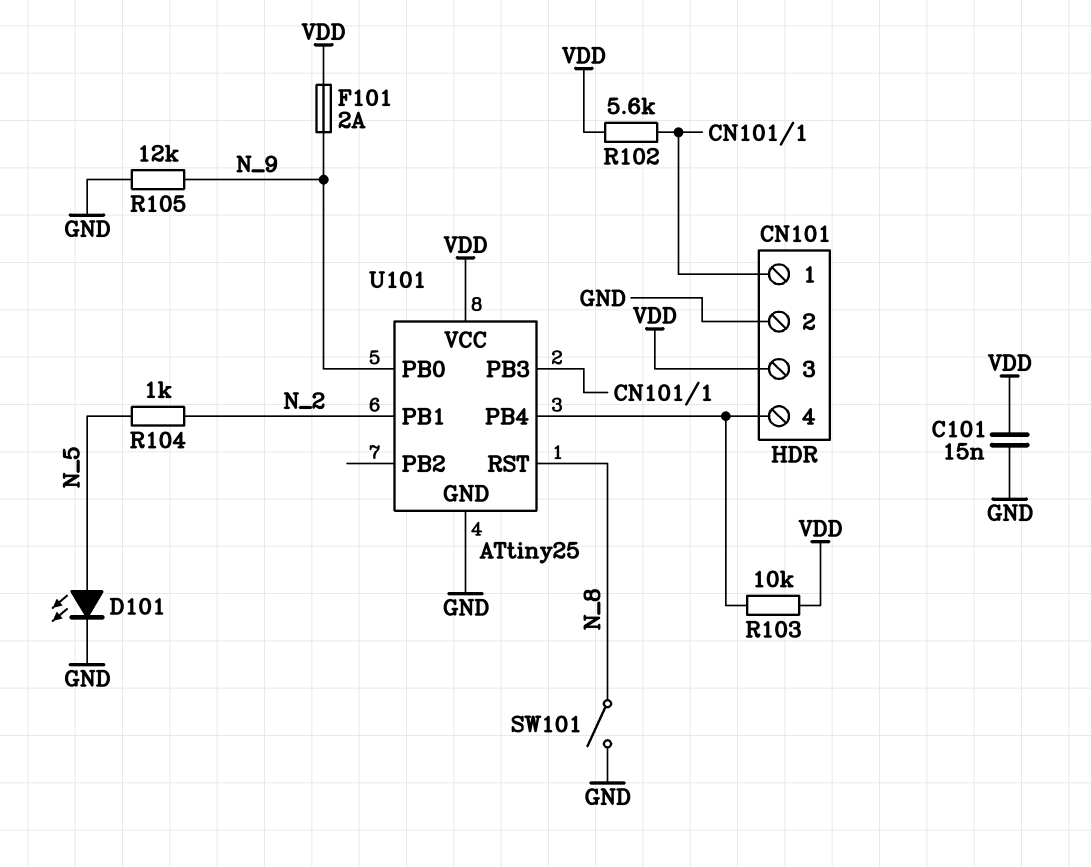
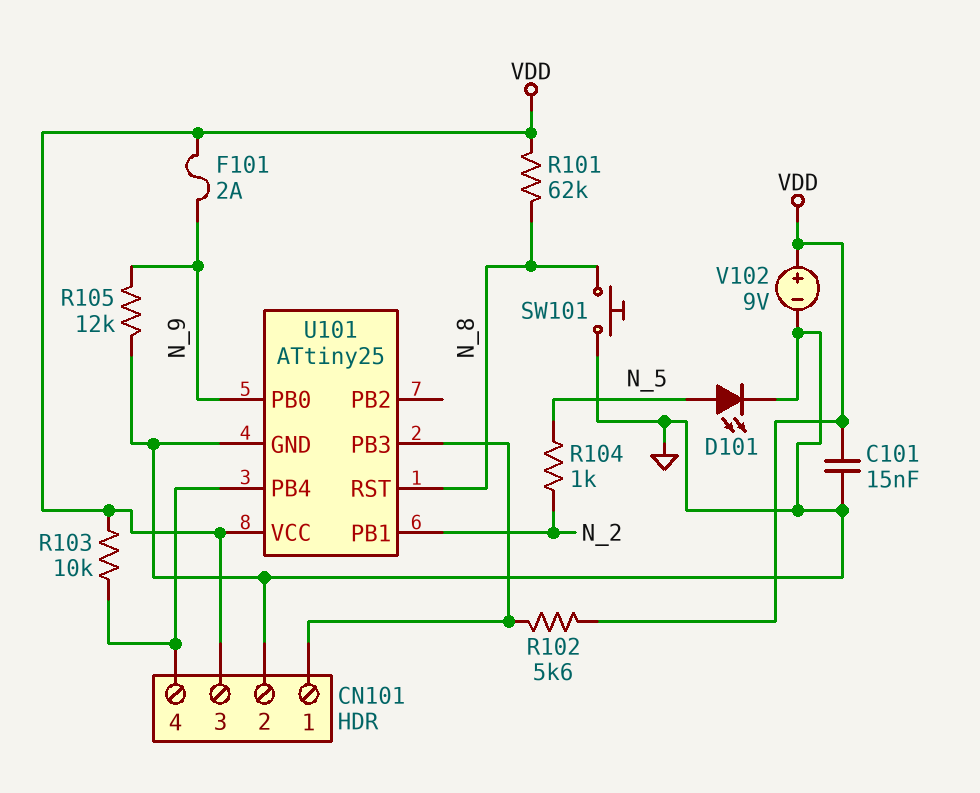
R101: none -> 62k (N_8, VDD)
SW101: switch (GND, N_8) -> button (GND, N_8)
V102: none -> 9V (plus VDD, minus GND)

